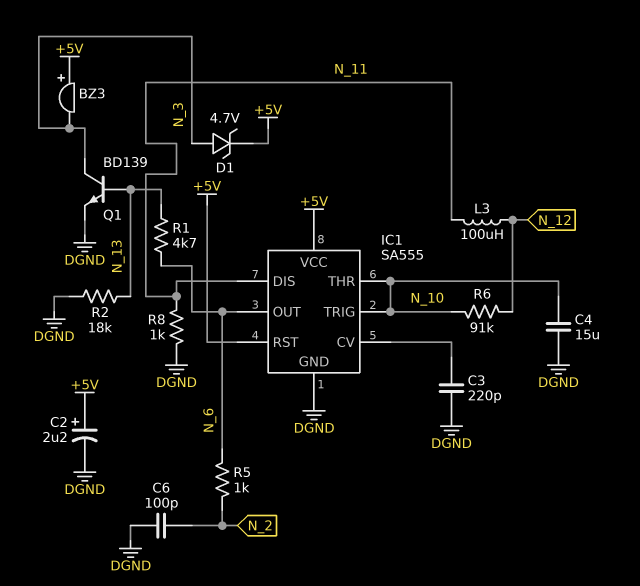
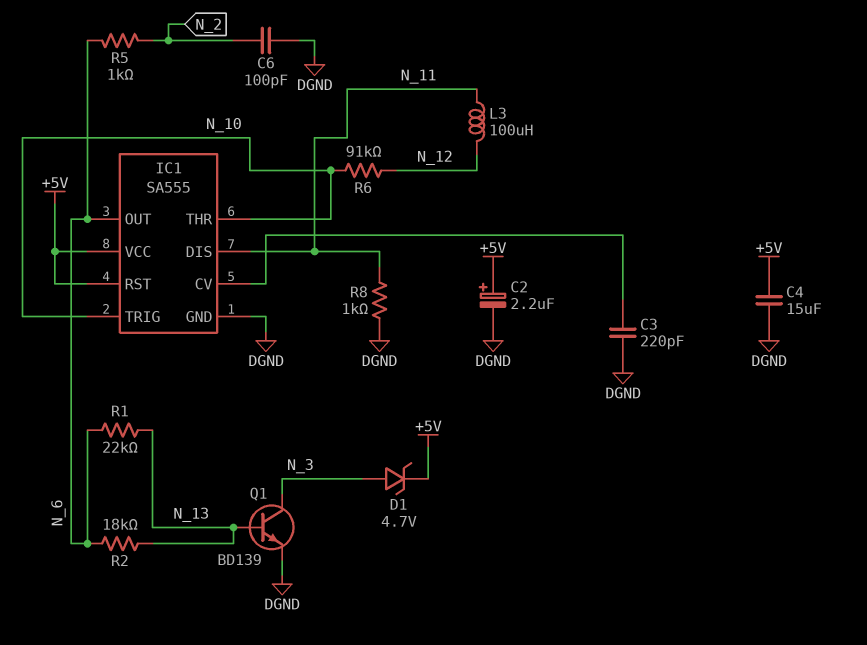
BZ3: buzzer (plus +5V, minus N_3) -> none
C4: 15uF (DGND, N_10) -> 15uF (+5V, DGND)
R1: 4.7k (N_6, N_13) -> 22k (N_6, N_13)
R2: 18k (DGND, N_13) -> 18k (N_6, N_13)

